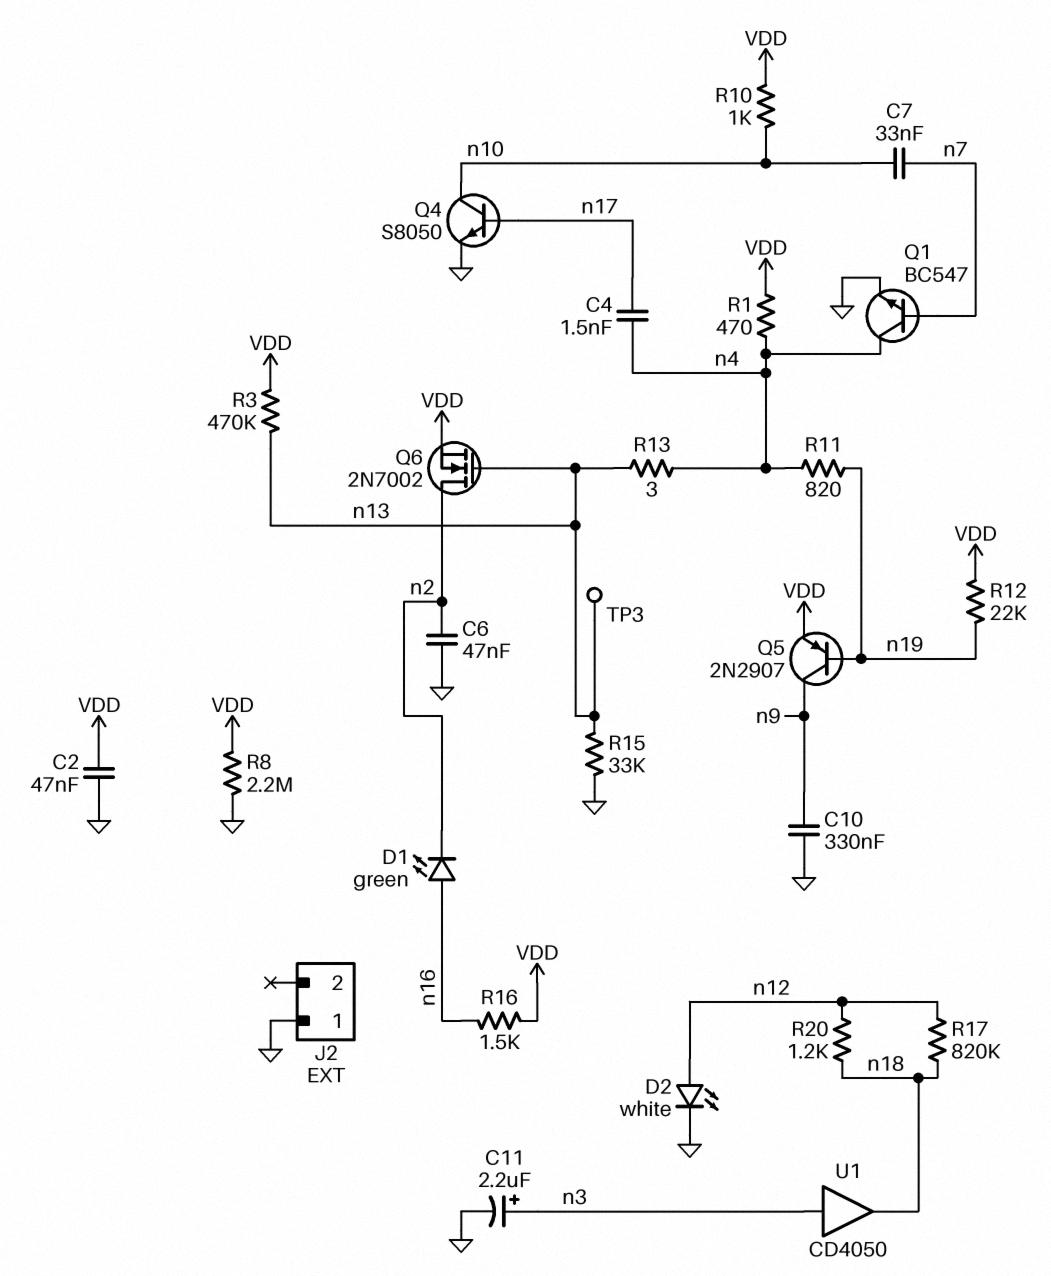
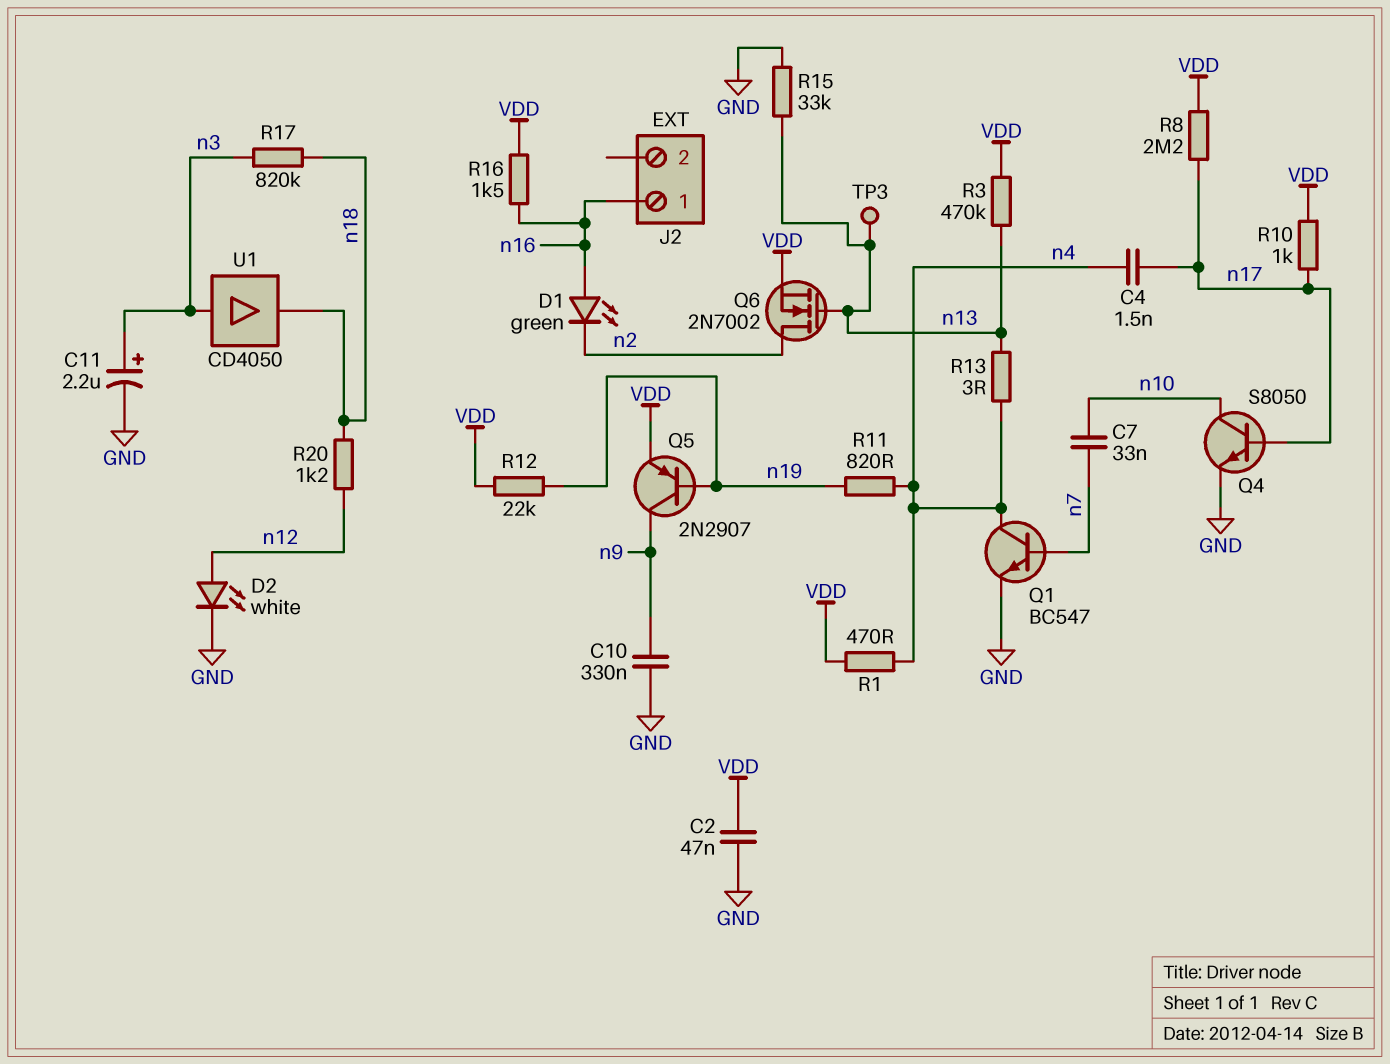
C6: 47nF (GND, n2) -> none
J2 pin 1: GND -> n16
R8: 2.2M (GND, VDD) -> 2.2M (VDD, n17)
R10: 1k (VDD, n10) -> 1k (VDD, n17)
R17: 820k (n12, n18) -> 820k (n3, n18)

